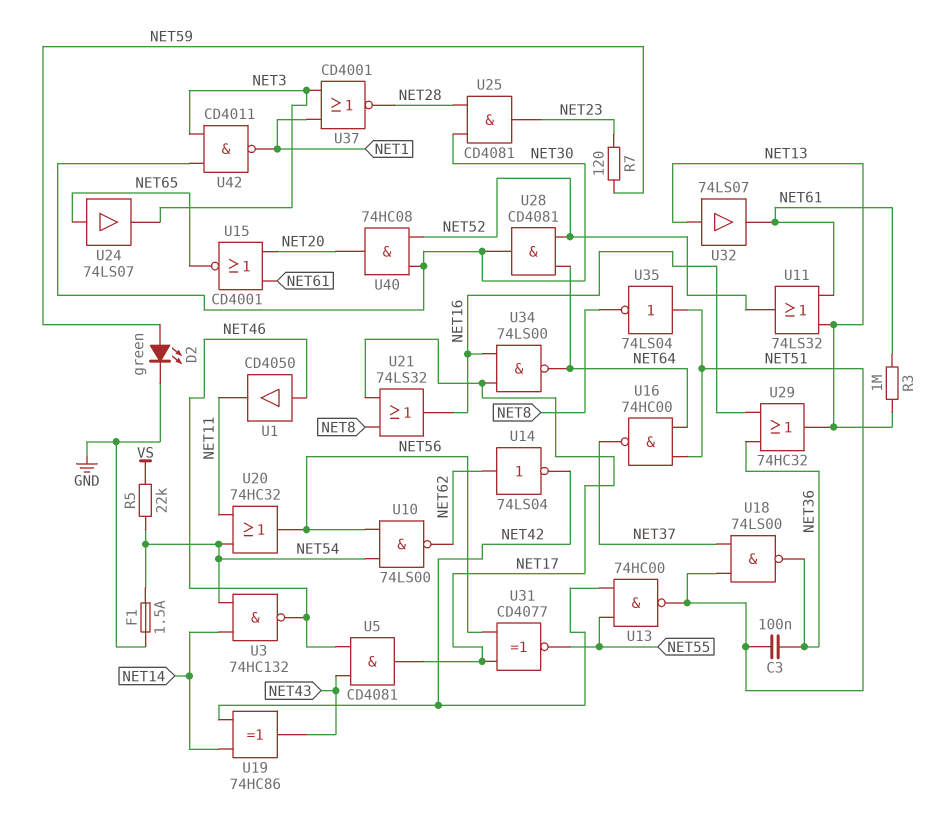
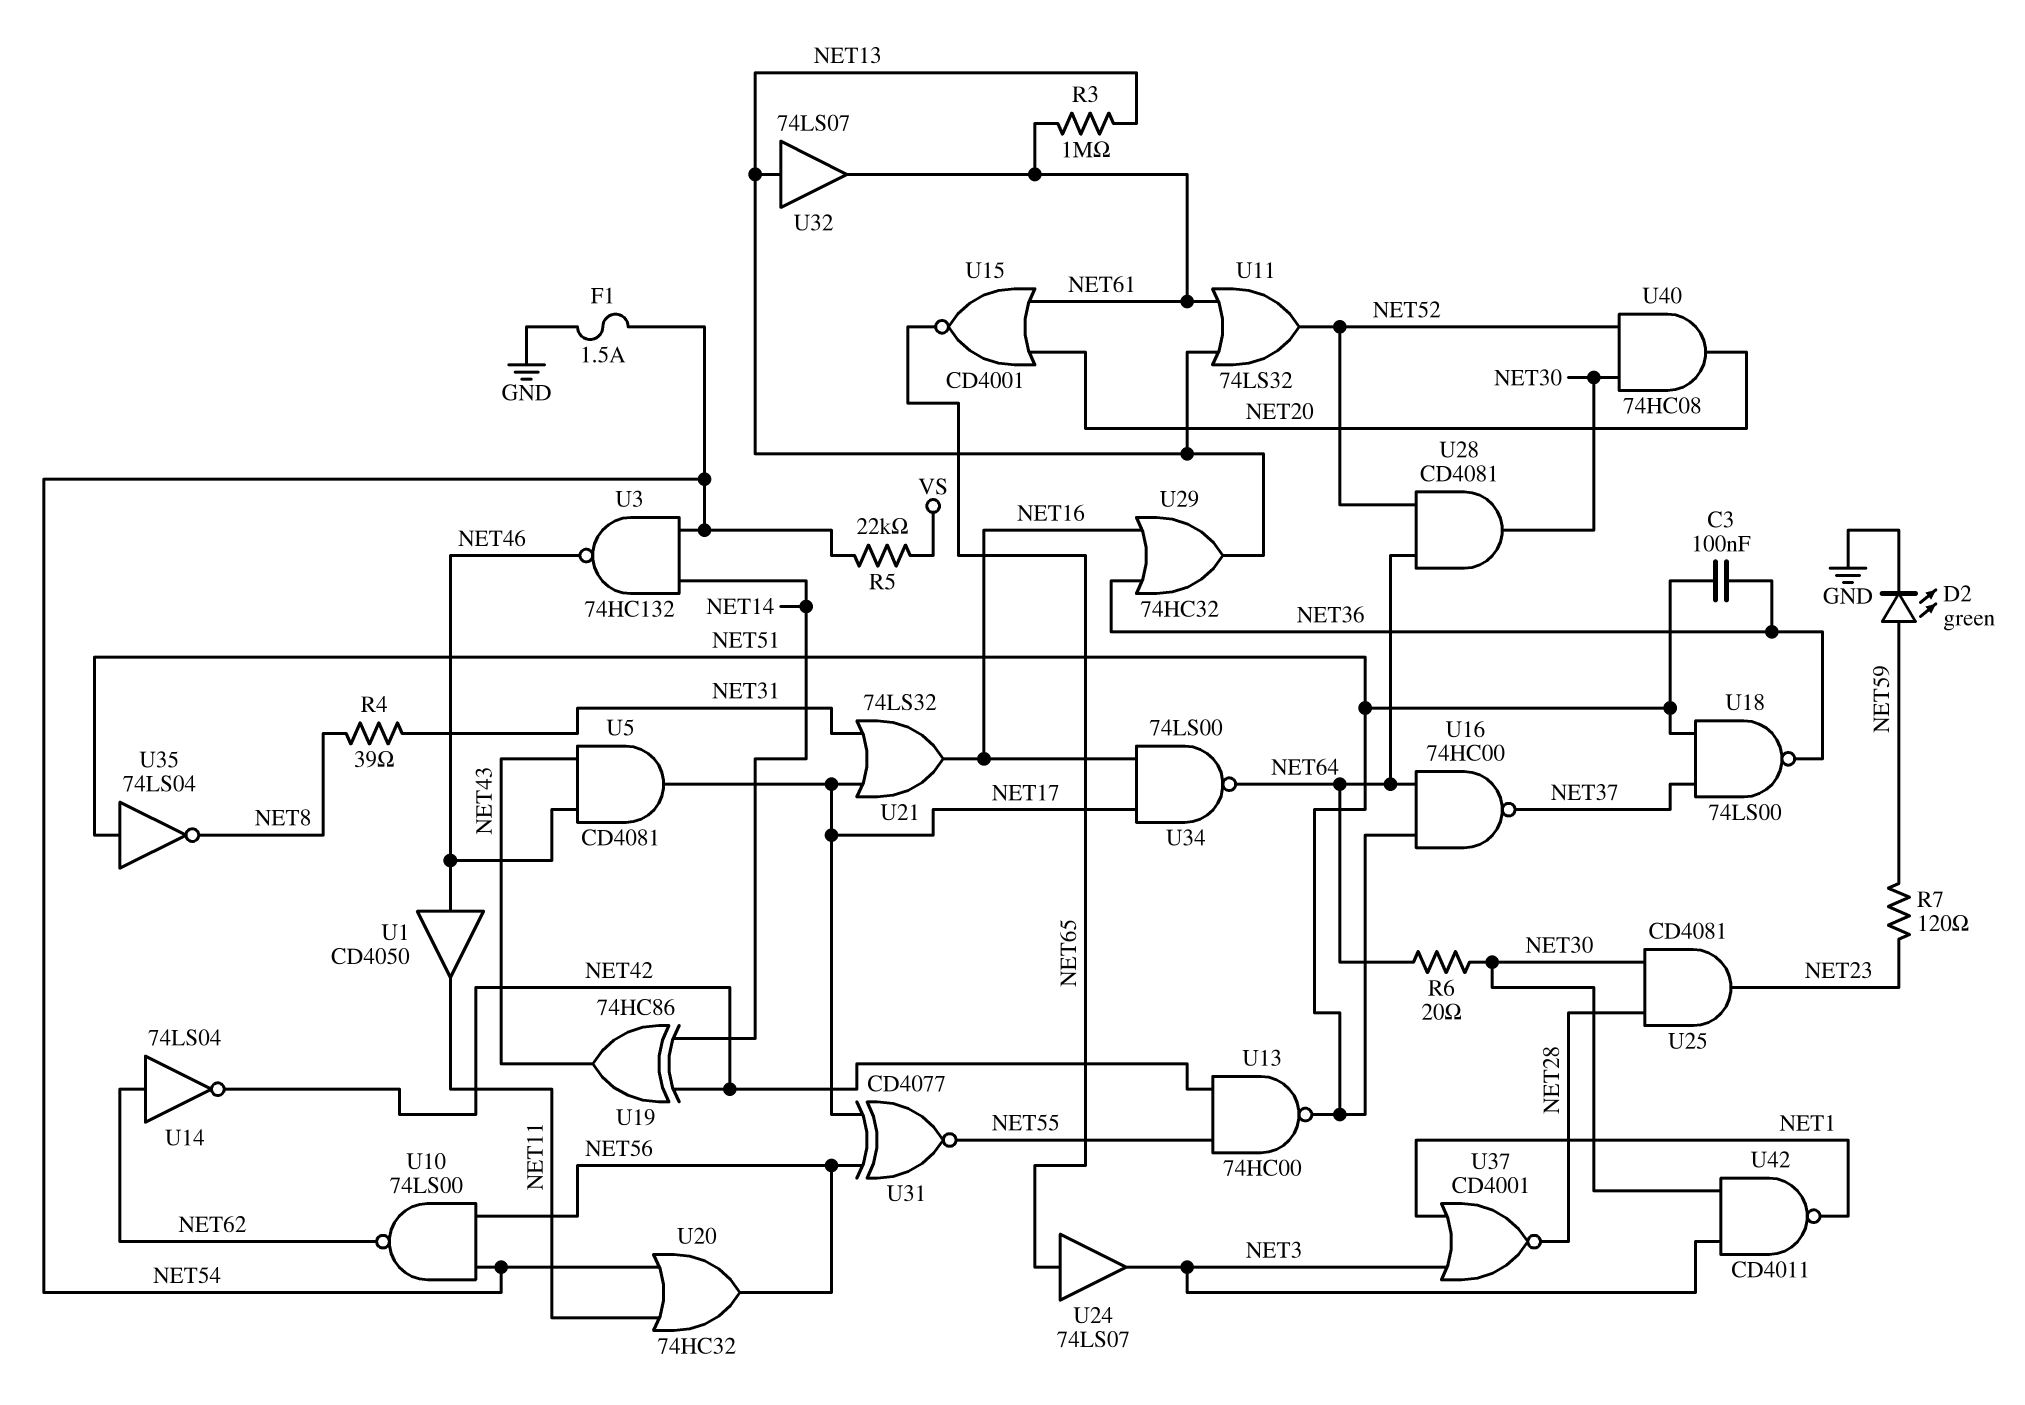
R4: none -> 39 (NET8, NET31)
R6: none -> 20 (NET30, NET64)
U21: OR 74LS32 (in NET8, in NET17, out NET16) -> OR 74LS32 (in NET17, in NET31, out NET16)

